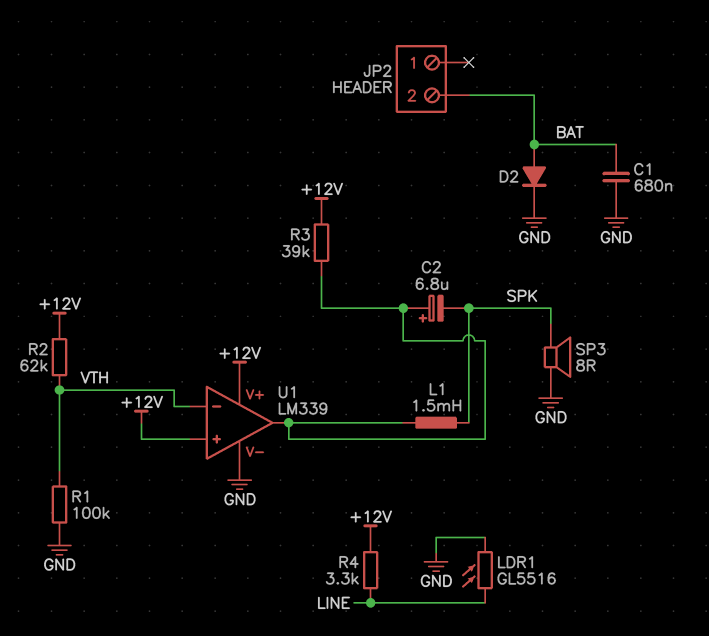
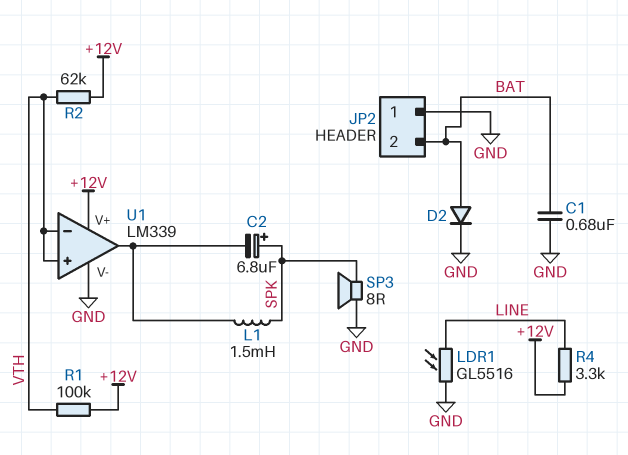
C2: 6.8uF (plus U1/out, minus SPK) -> 6.8uF (plus SPK, minus U1/out)
JP2 pin 1: none -> GND
R1: 100k (GND, VTH) -> 100k (+12V, VTH)
R3: 39k (+12V, U1/out) -> none
U1 pin in+: +12V -> VTH

